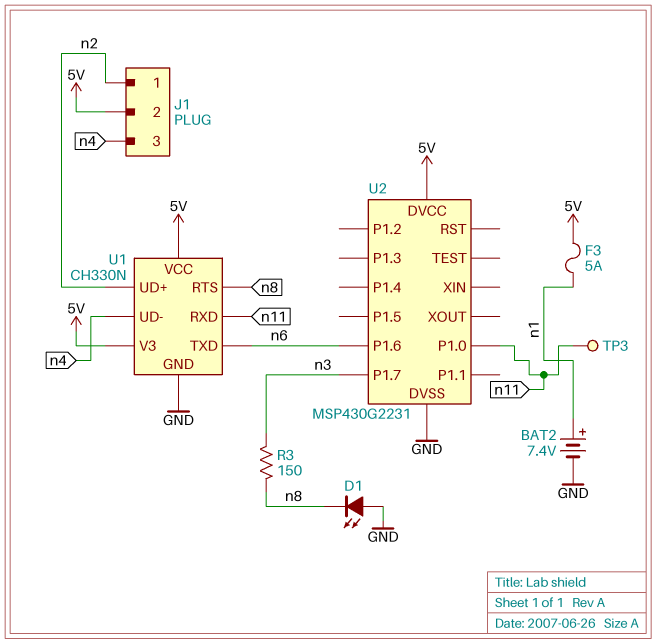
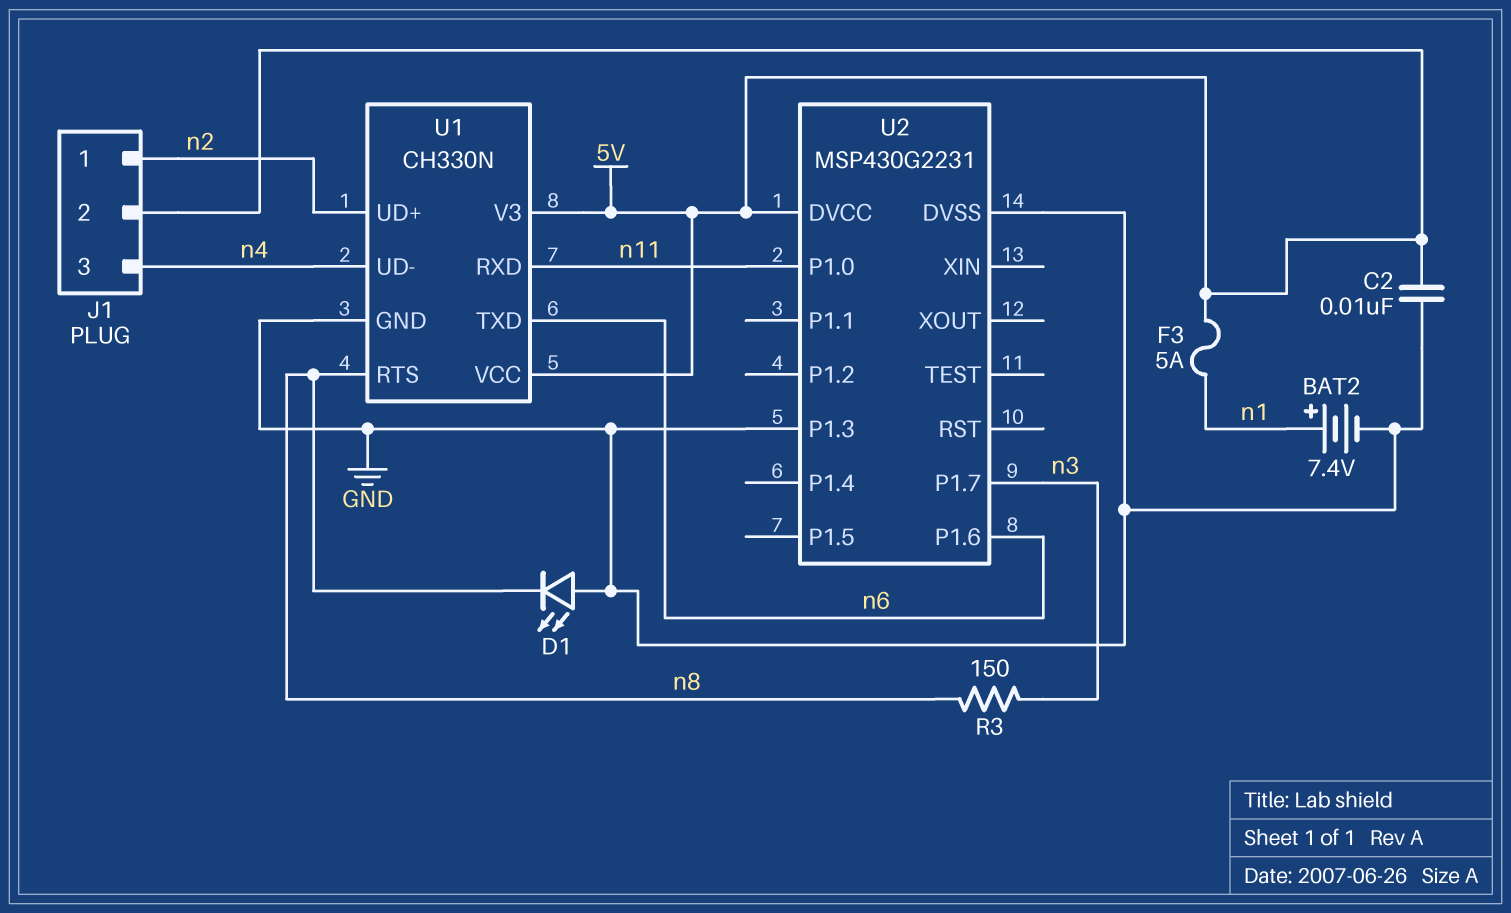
C2: none -> 10nF (5V, GND)
TP3: test point (n11) -> none
U2 pin P1.3: none -> GND

